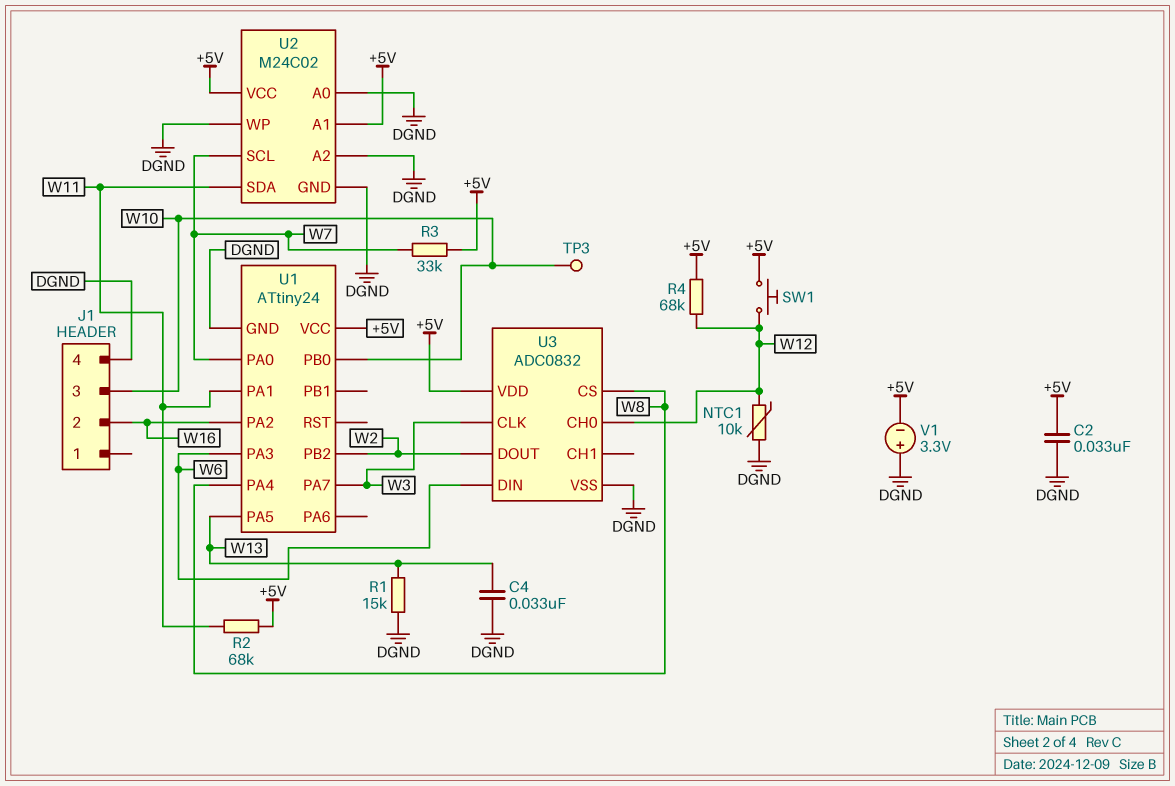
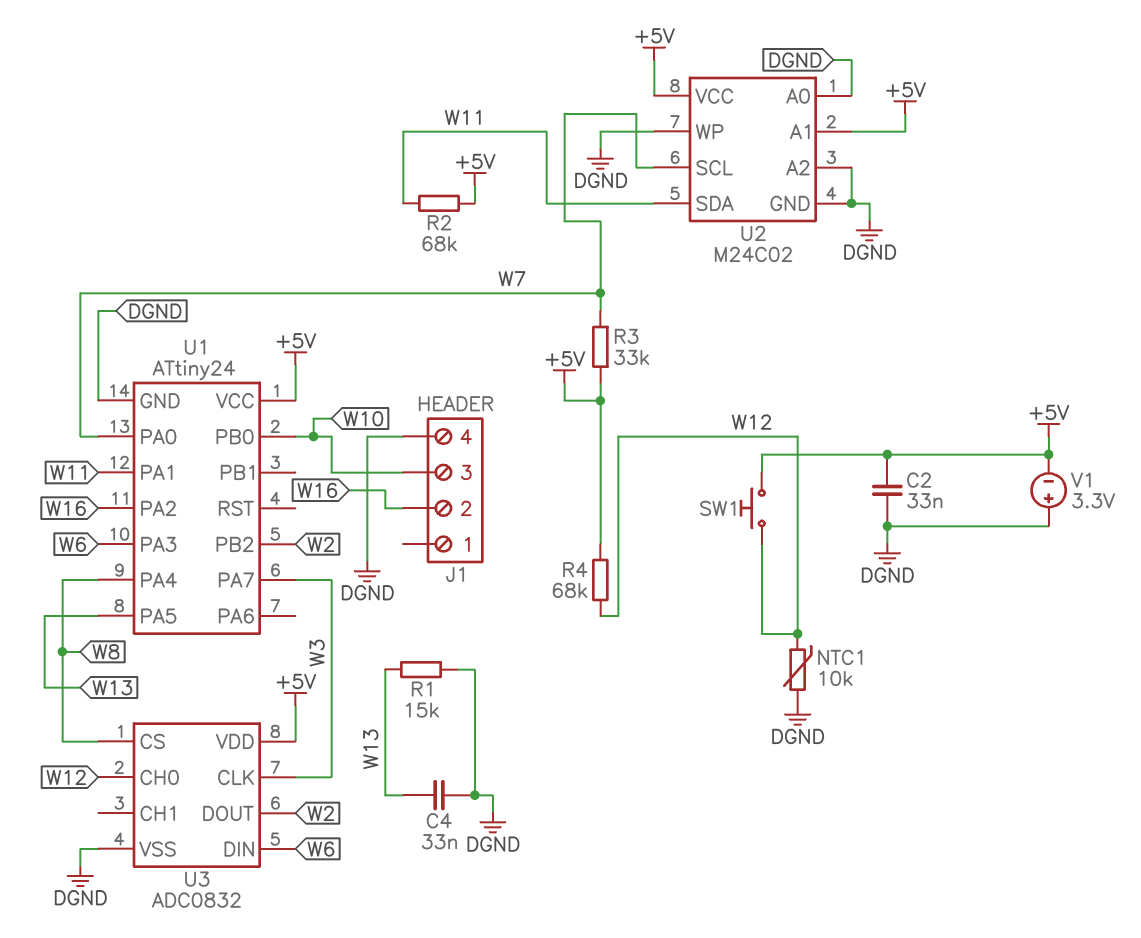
TP3: test point (W10) -> none

